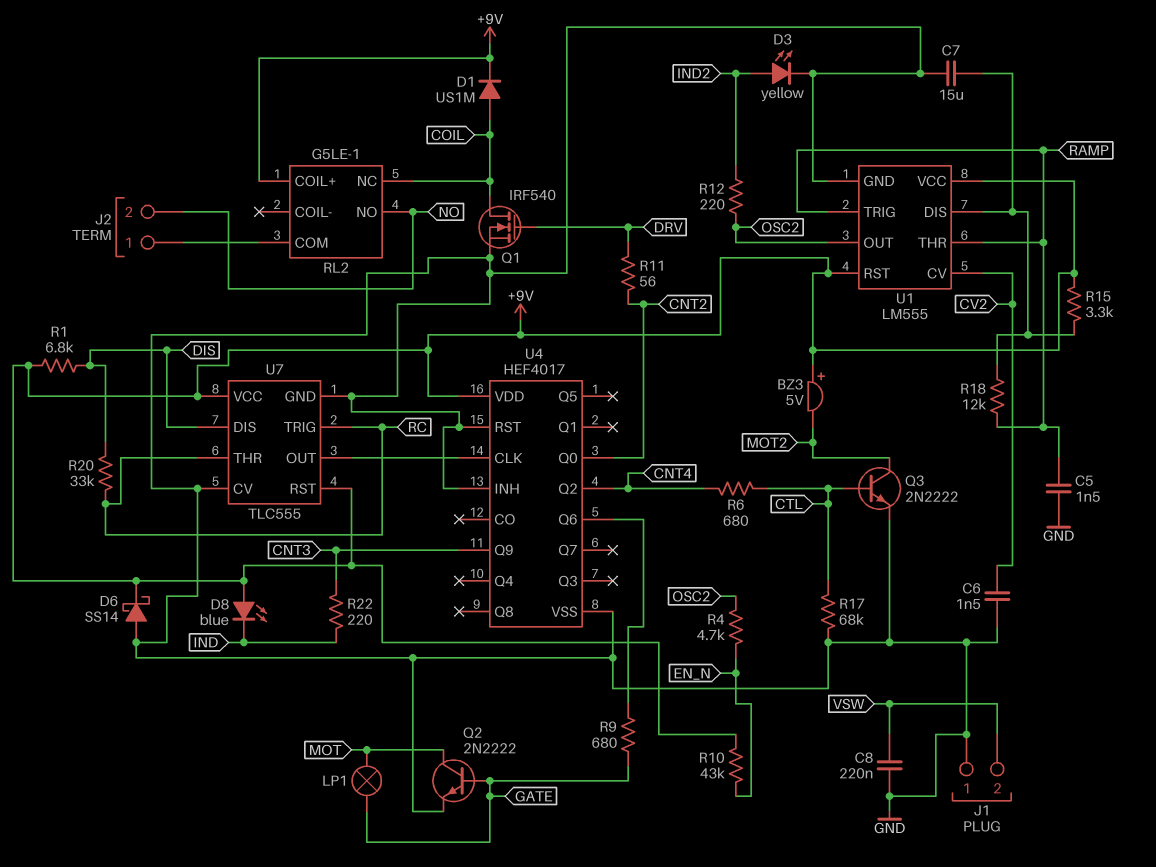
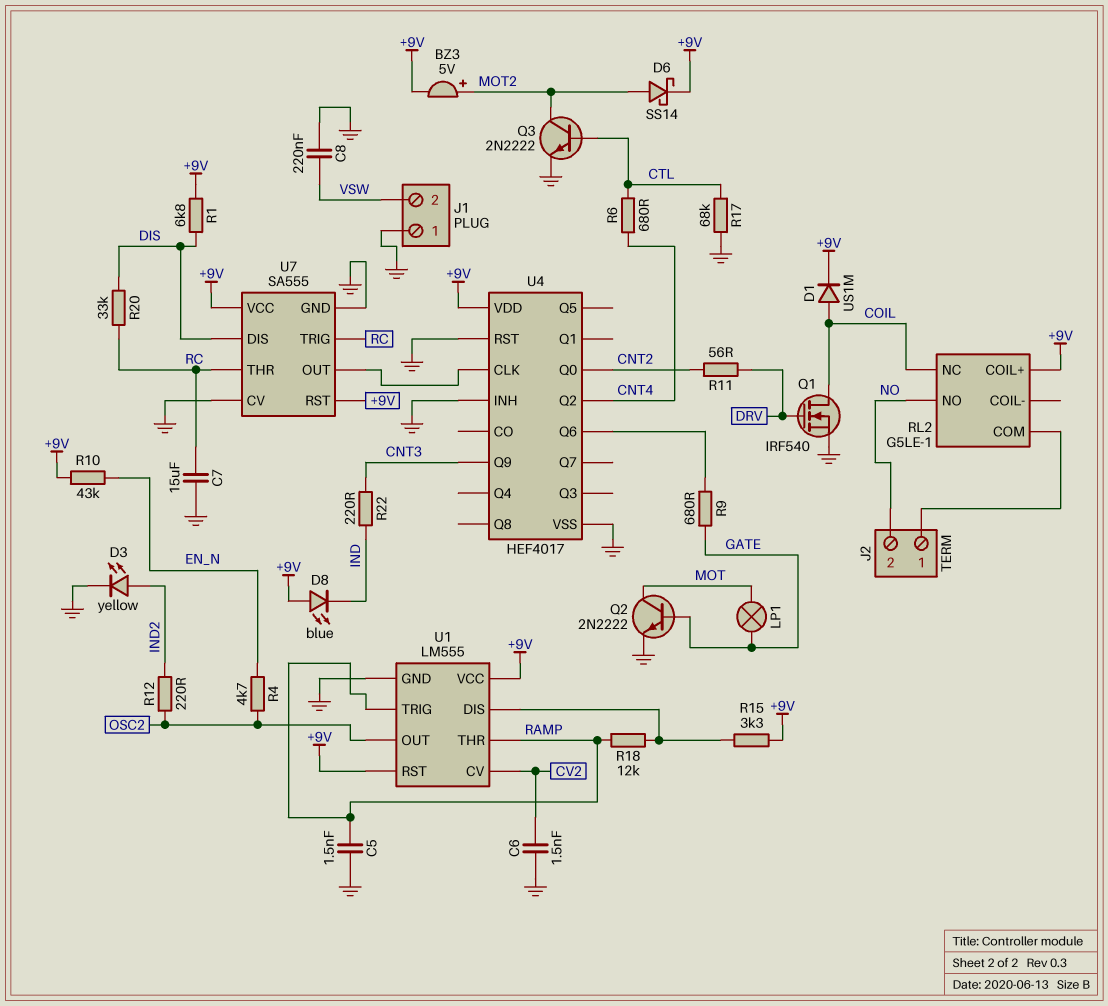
BZ3: buzzer 5V (plus +9V, minus MOT2) -> buzzer 5V (plus MOT2, minus +9V)
C7: 15uF (GND, U1/DIS) -> 15uF (GND, RC)
D6: schottky SS14 (A GND, K +9V) -> schottky SS14 (A MOT2, K +9V)
U7: TLC555 -> SA555

